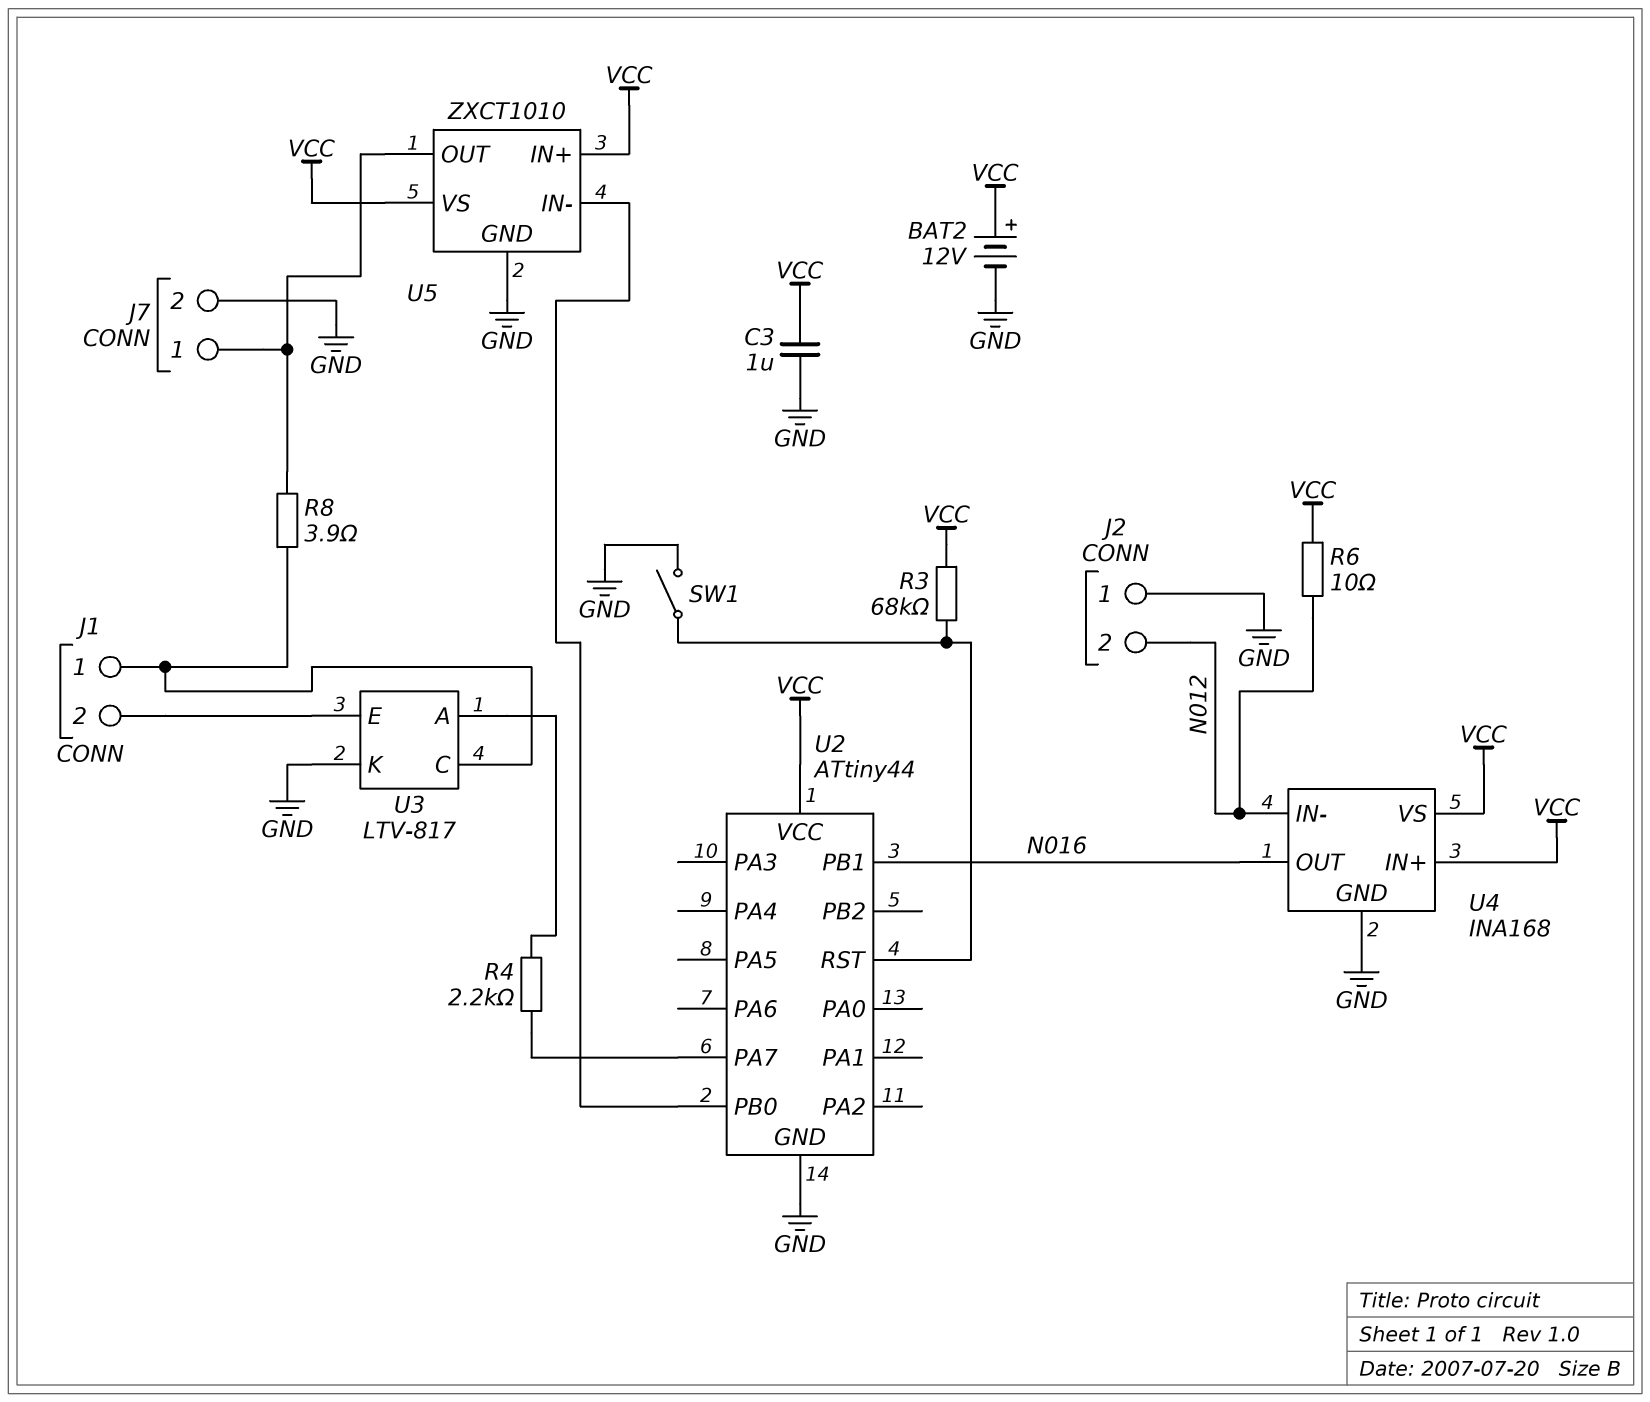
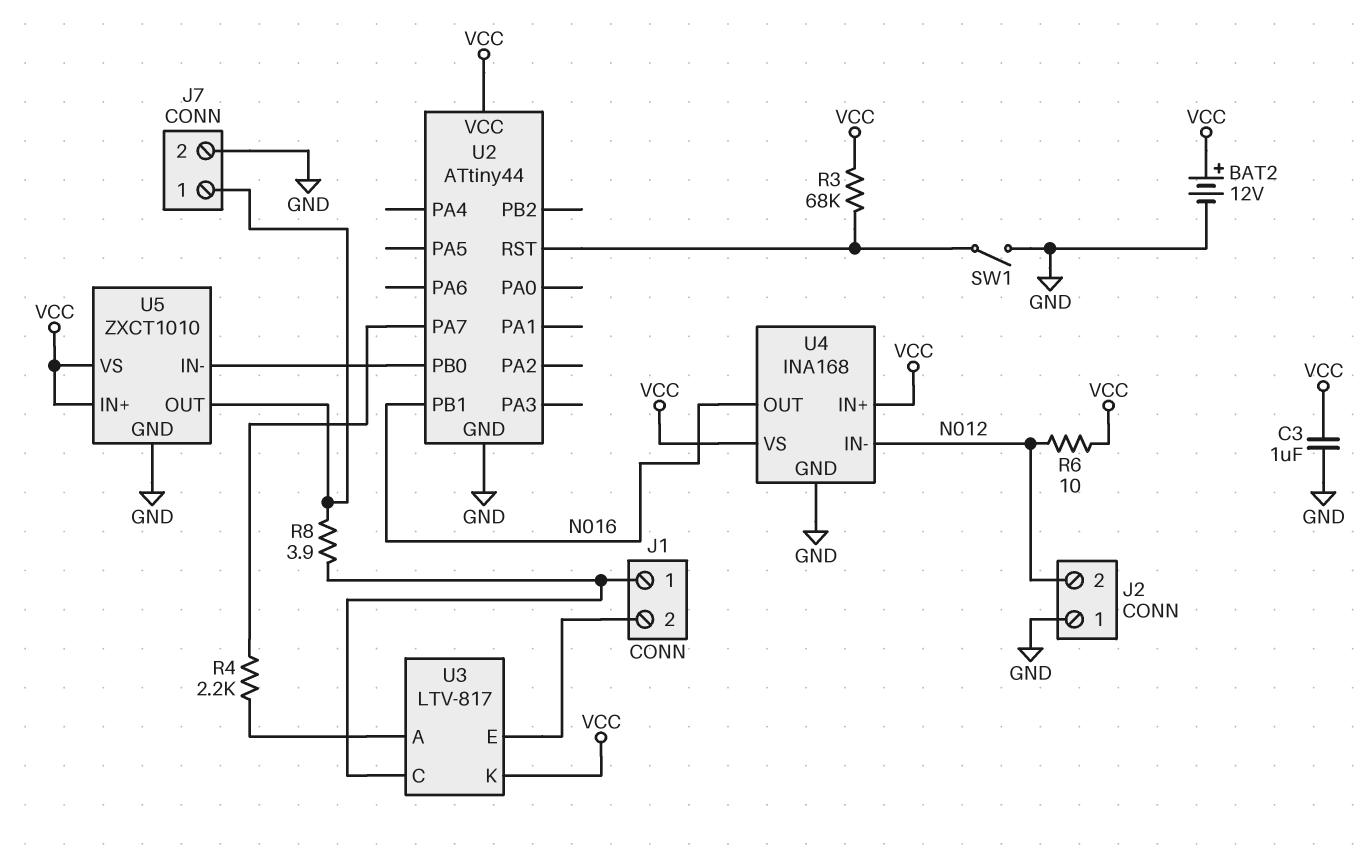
U3 pin K: GND -> VCC

